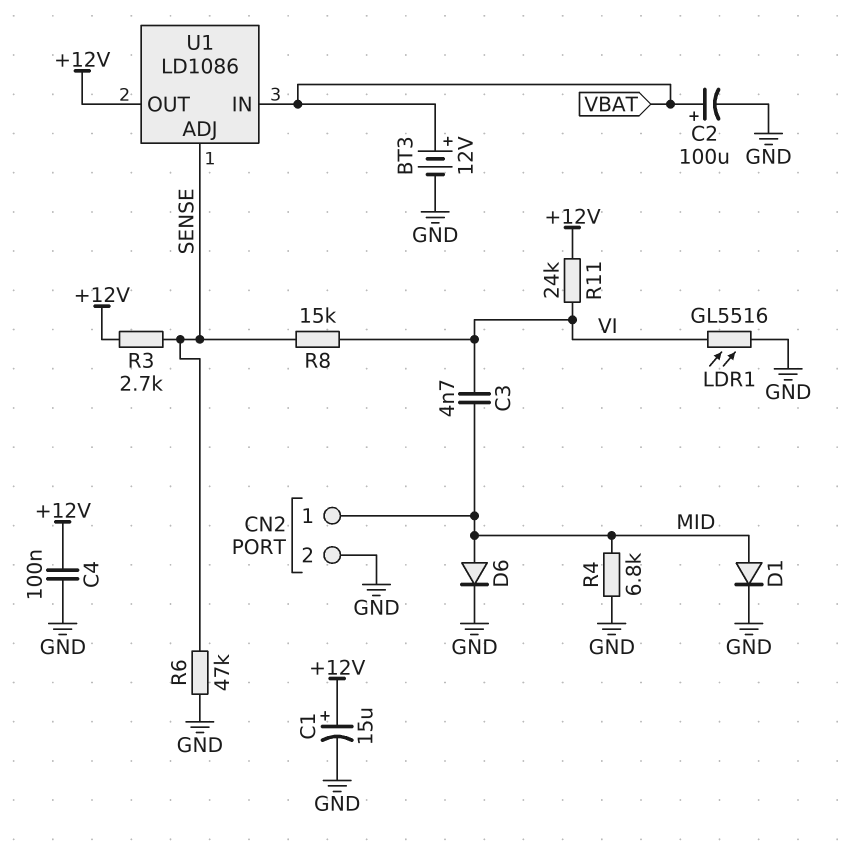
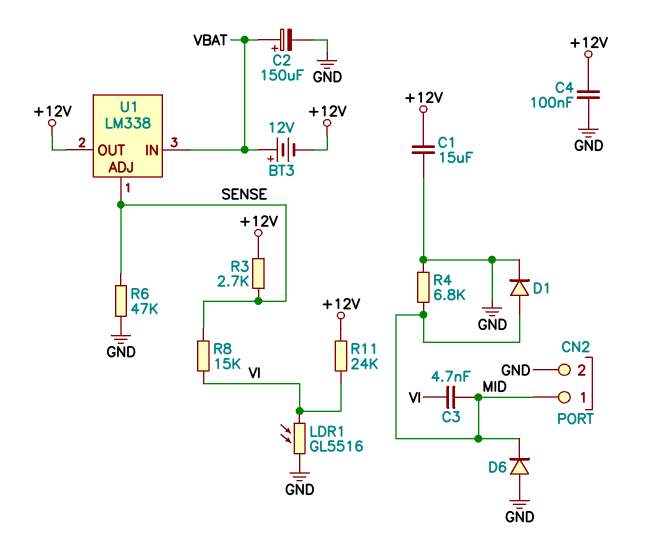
BT3: 12V (plus VBAT, minus GND) -> 12V (plus VBAT, minus +12V)
C1: 15uF (plus +12V, minus GND) -> 15uF (+12V, GND)
C2: 100uF (plus VBAT, minus GND) -> 150uF (plus VBAT, minus GND)
D6: diode (A MID, K GND) -> diode (A GND, K MID)
U1: LD1086 -> LM338

